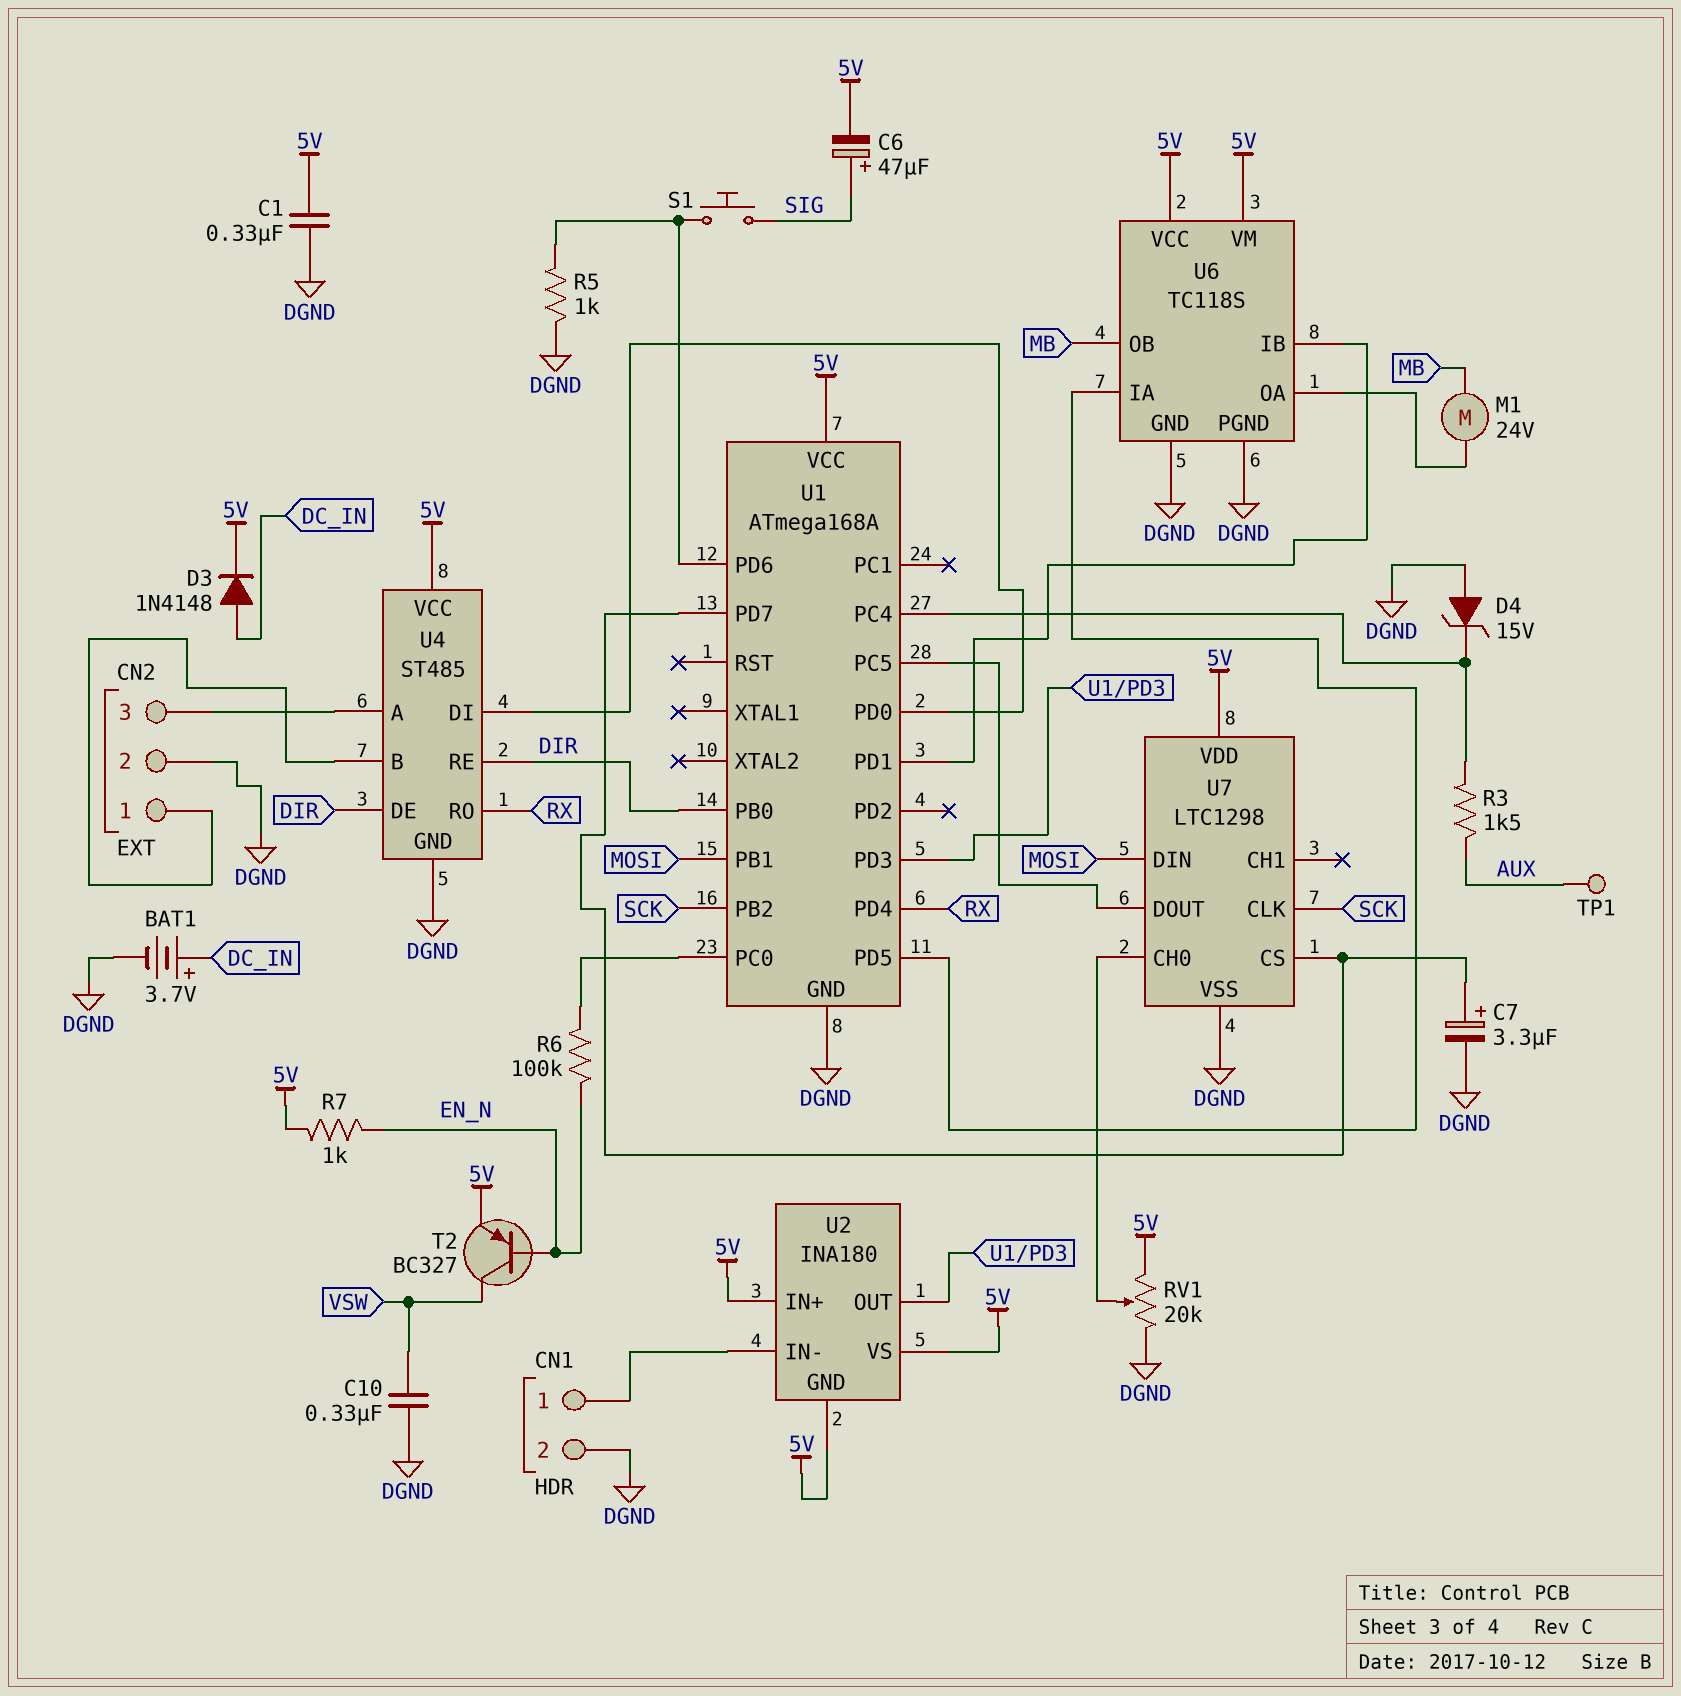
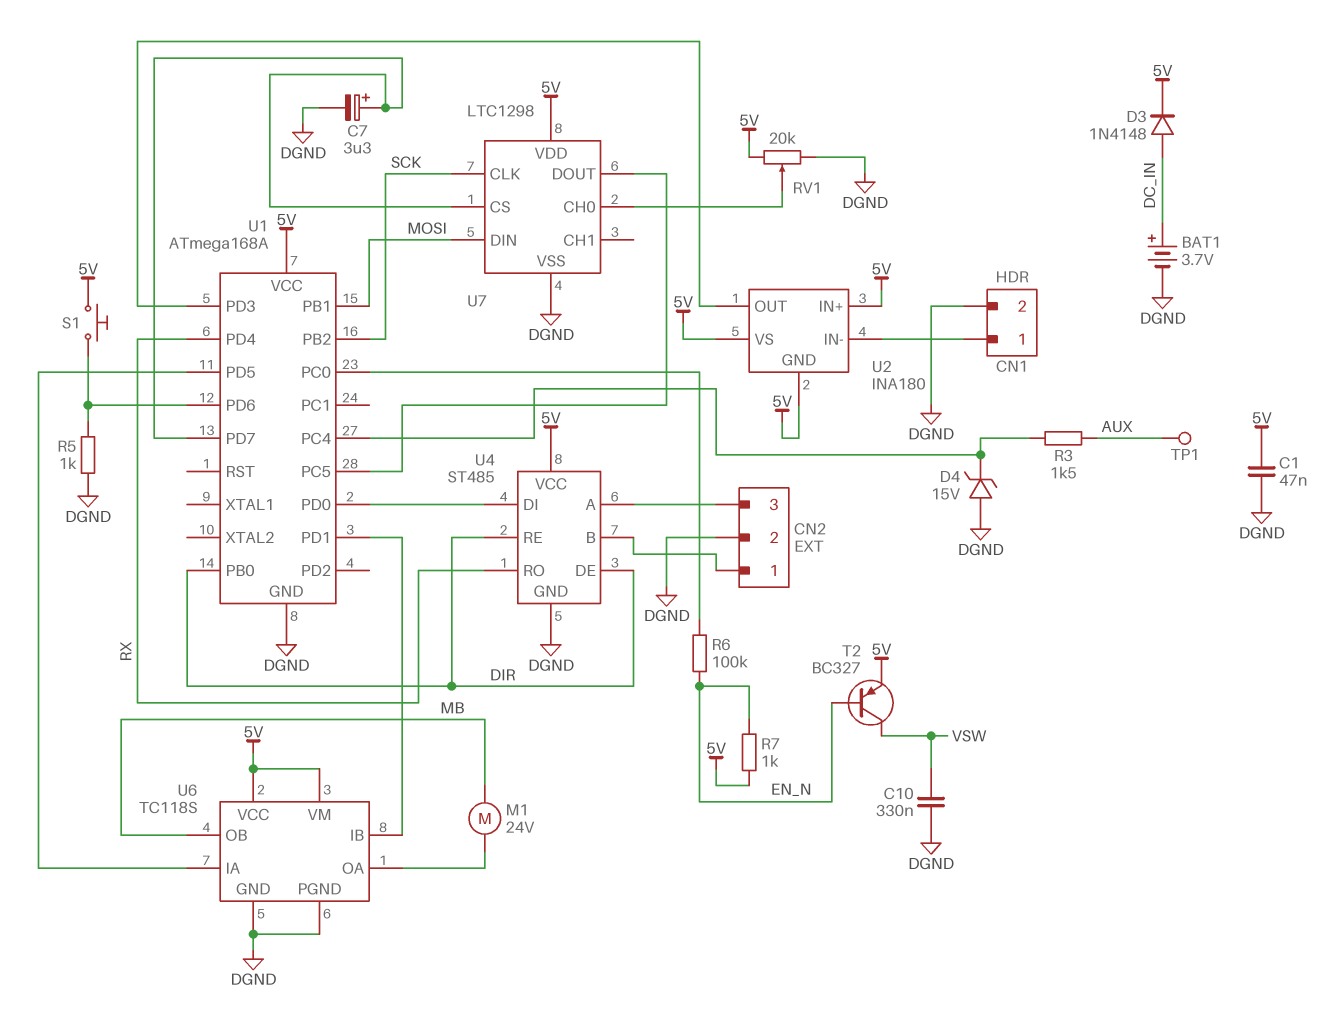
C1: 330nF (5V, DGND) -> 47nF (5V, DGND)
C6: 47uF (plus SIG, minus 5V) -> none
S1: button (SIG, U1/PD6) -> button (5V, U1/PD6)

